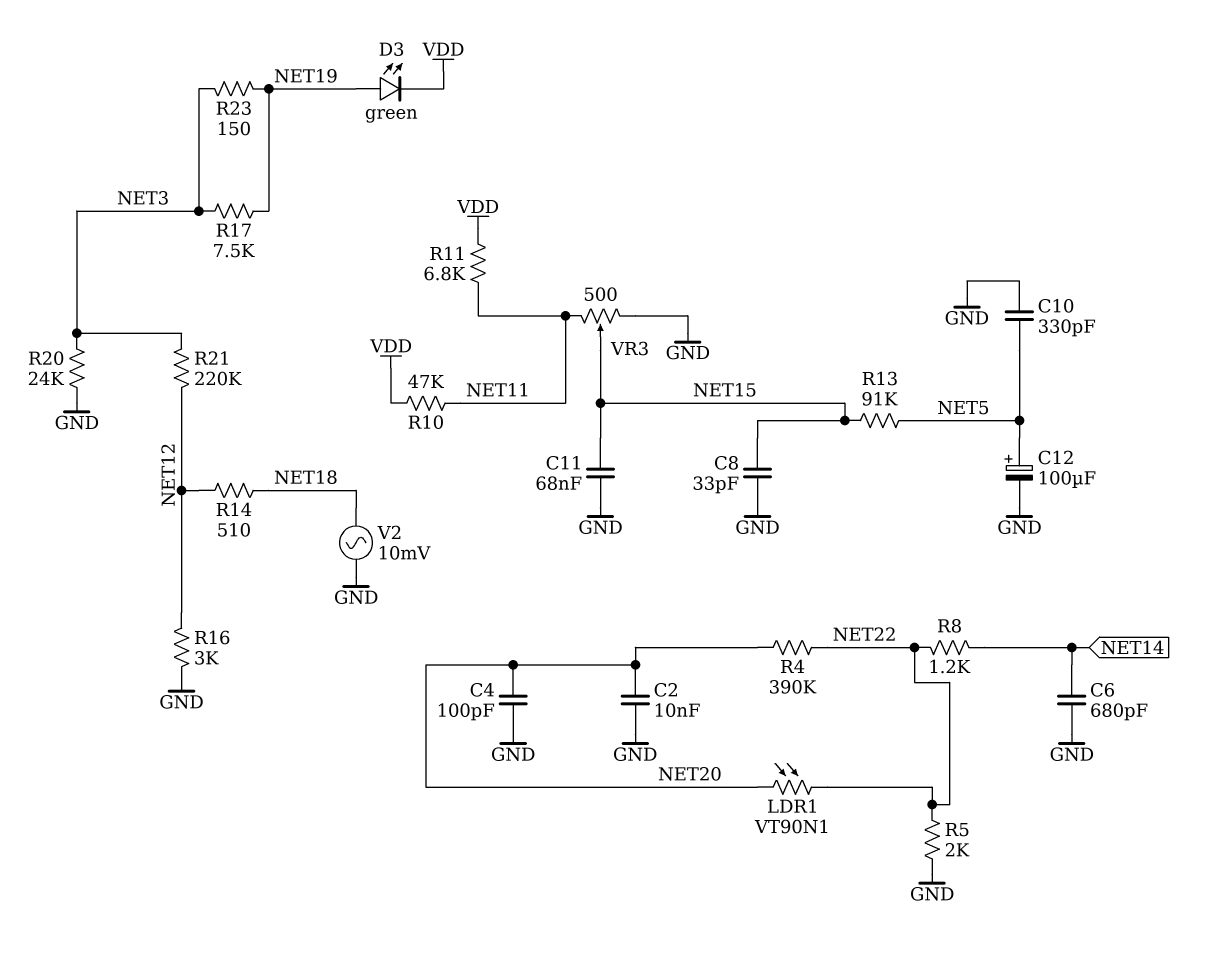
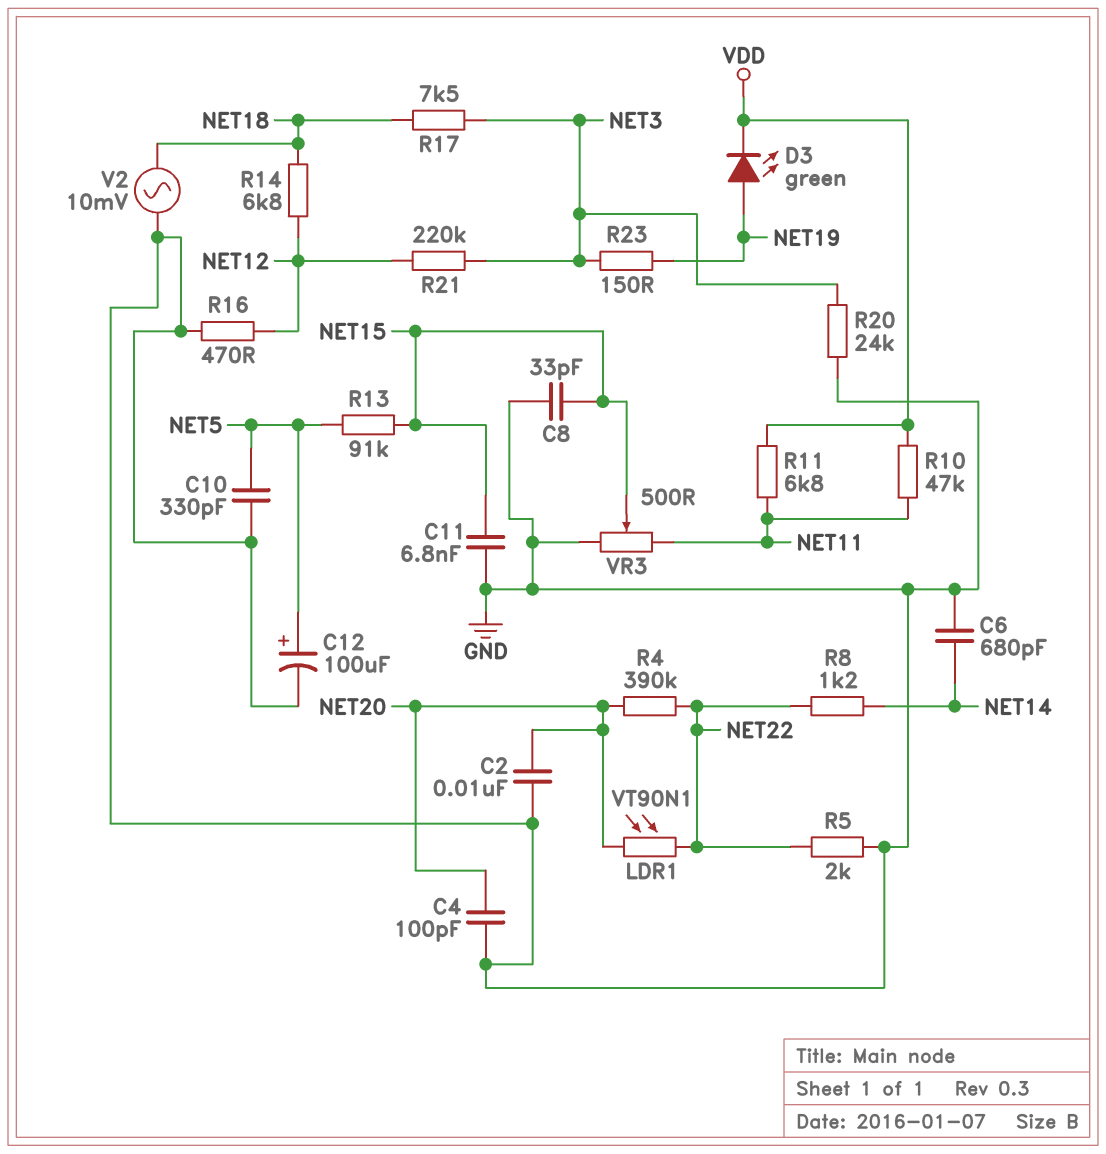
C11: 68nF (GND, NET15) -> 6.8nF (GND, NET15)
R14: 510 (NET12, NET18) -> 6.8k (NET12, NET18)
R16: 3k (GND, NET12) -> 470 (GND, NET12)
R17: 7.5k (NET3, NET19) -> 7.5k (NET3, NET18)

